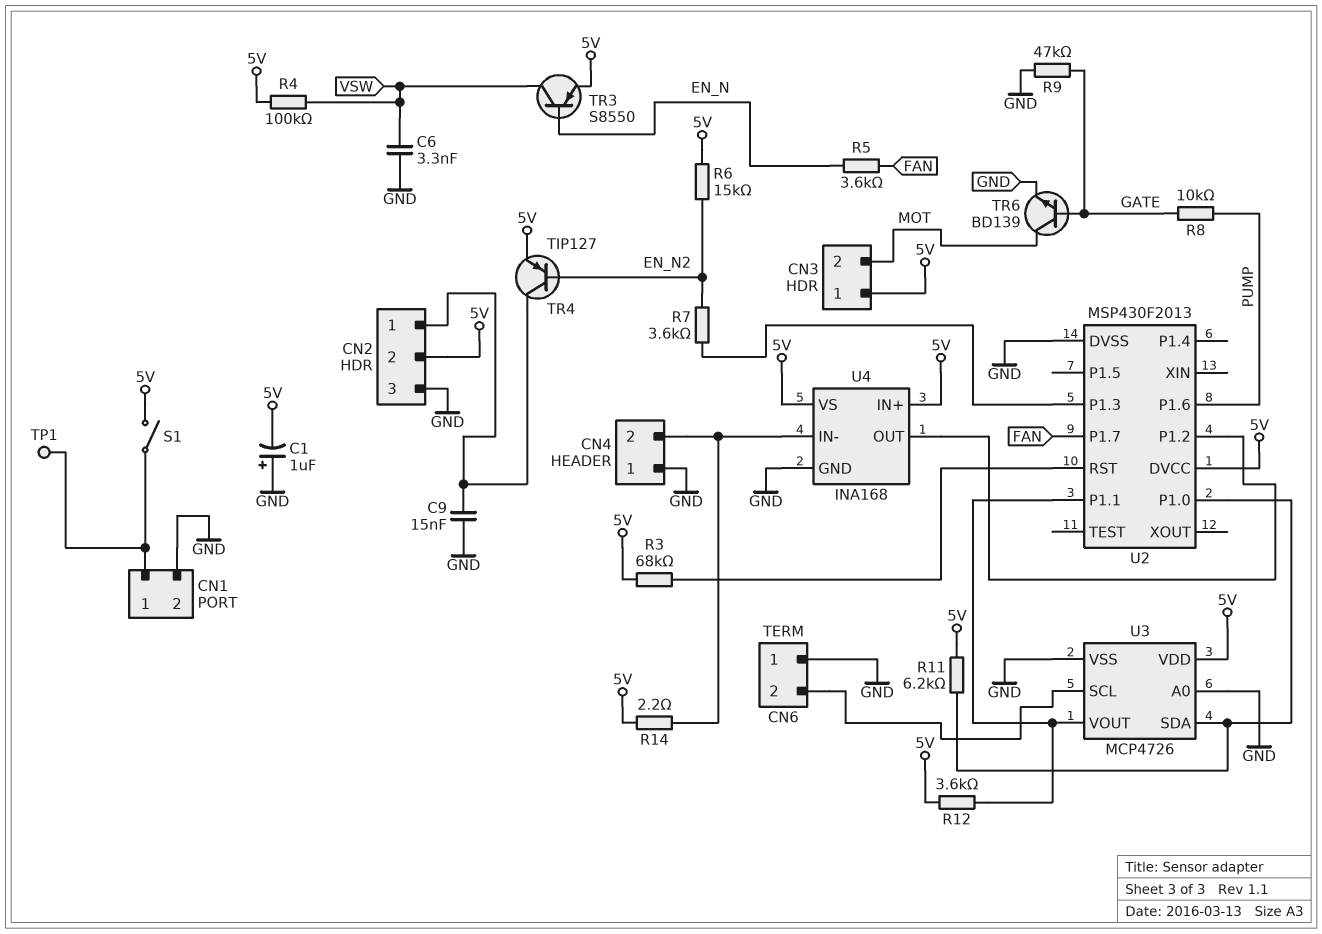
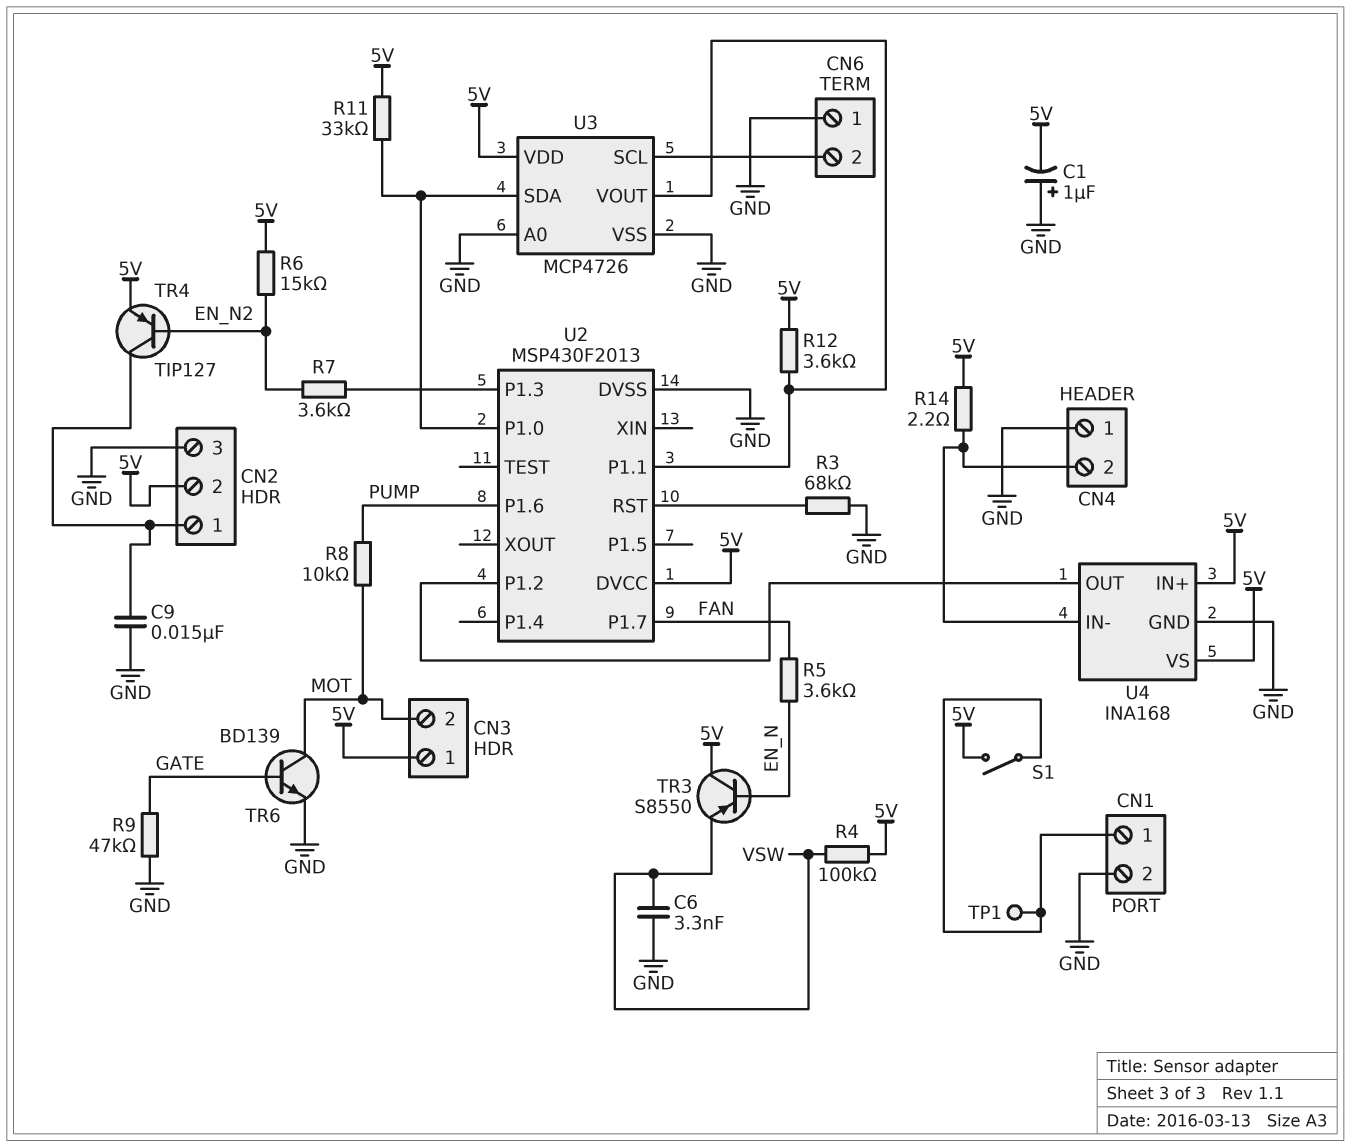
R3: 68k (5V, U2/RST) -> 68k (GND, U2/RST)
R8: 10k (GATE, PUMP) -> 10k (MOT, PUMP)
R11: 6.2k (5V, U2/P1.0) -> 33k (5V, U2/P1.0)
TR3: PNP S8550 (B EN_N, C VSW, E 5V) -> PNP S8550 (B EN_N, C 5V, E VSW)

